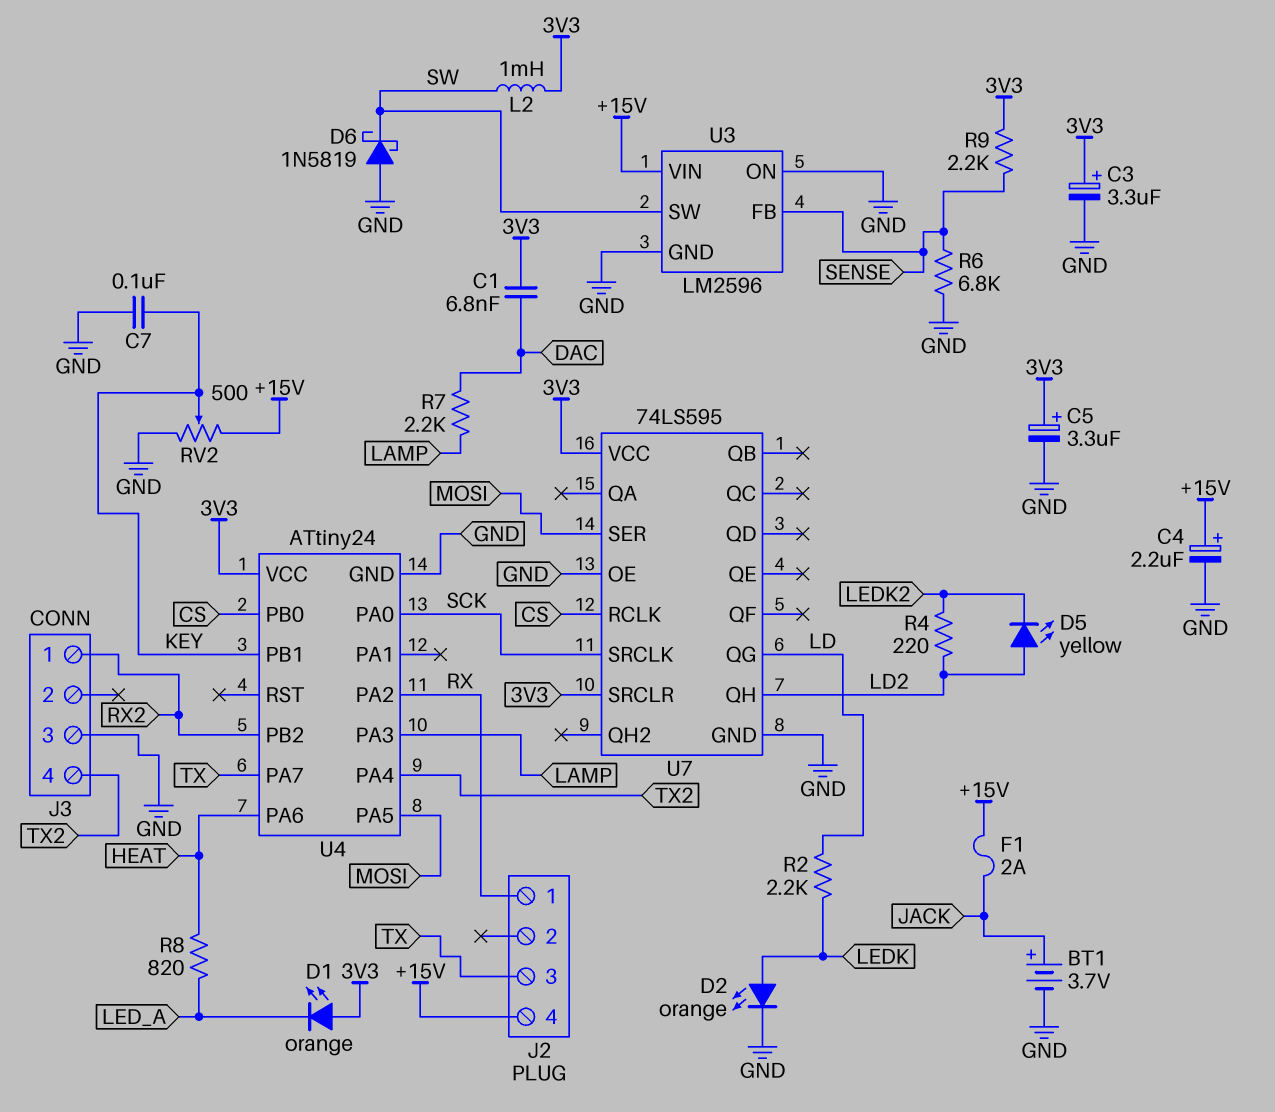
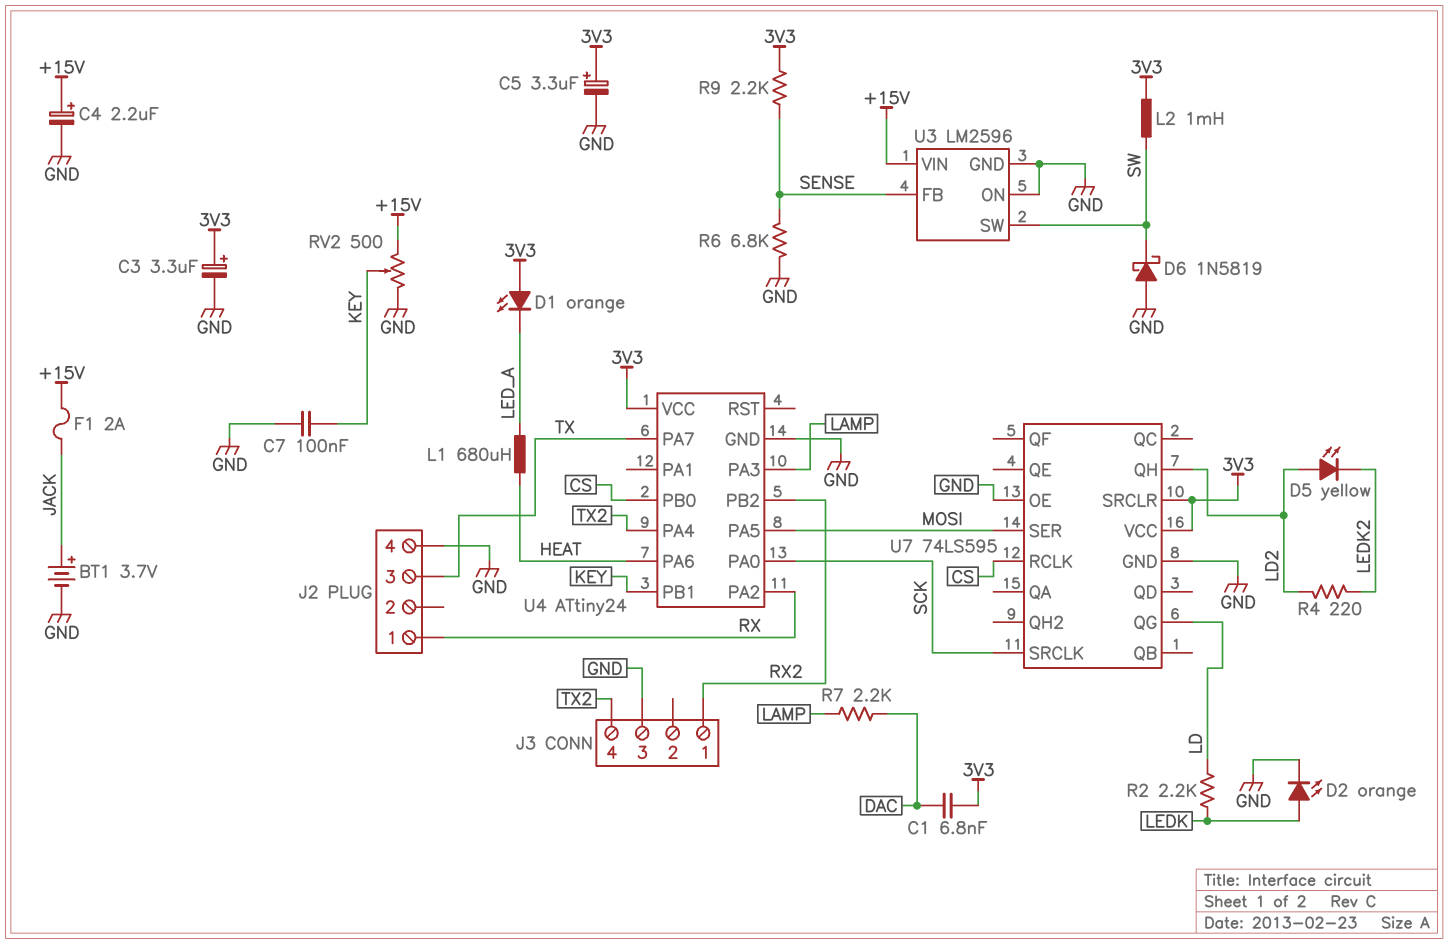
J2 pin 4: +15V -> GND
L1: none -> 680uH (HEAT, LED_A)
R8: 820 (HEAT, LED_A) -> none

